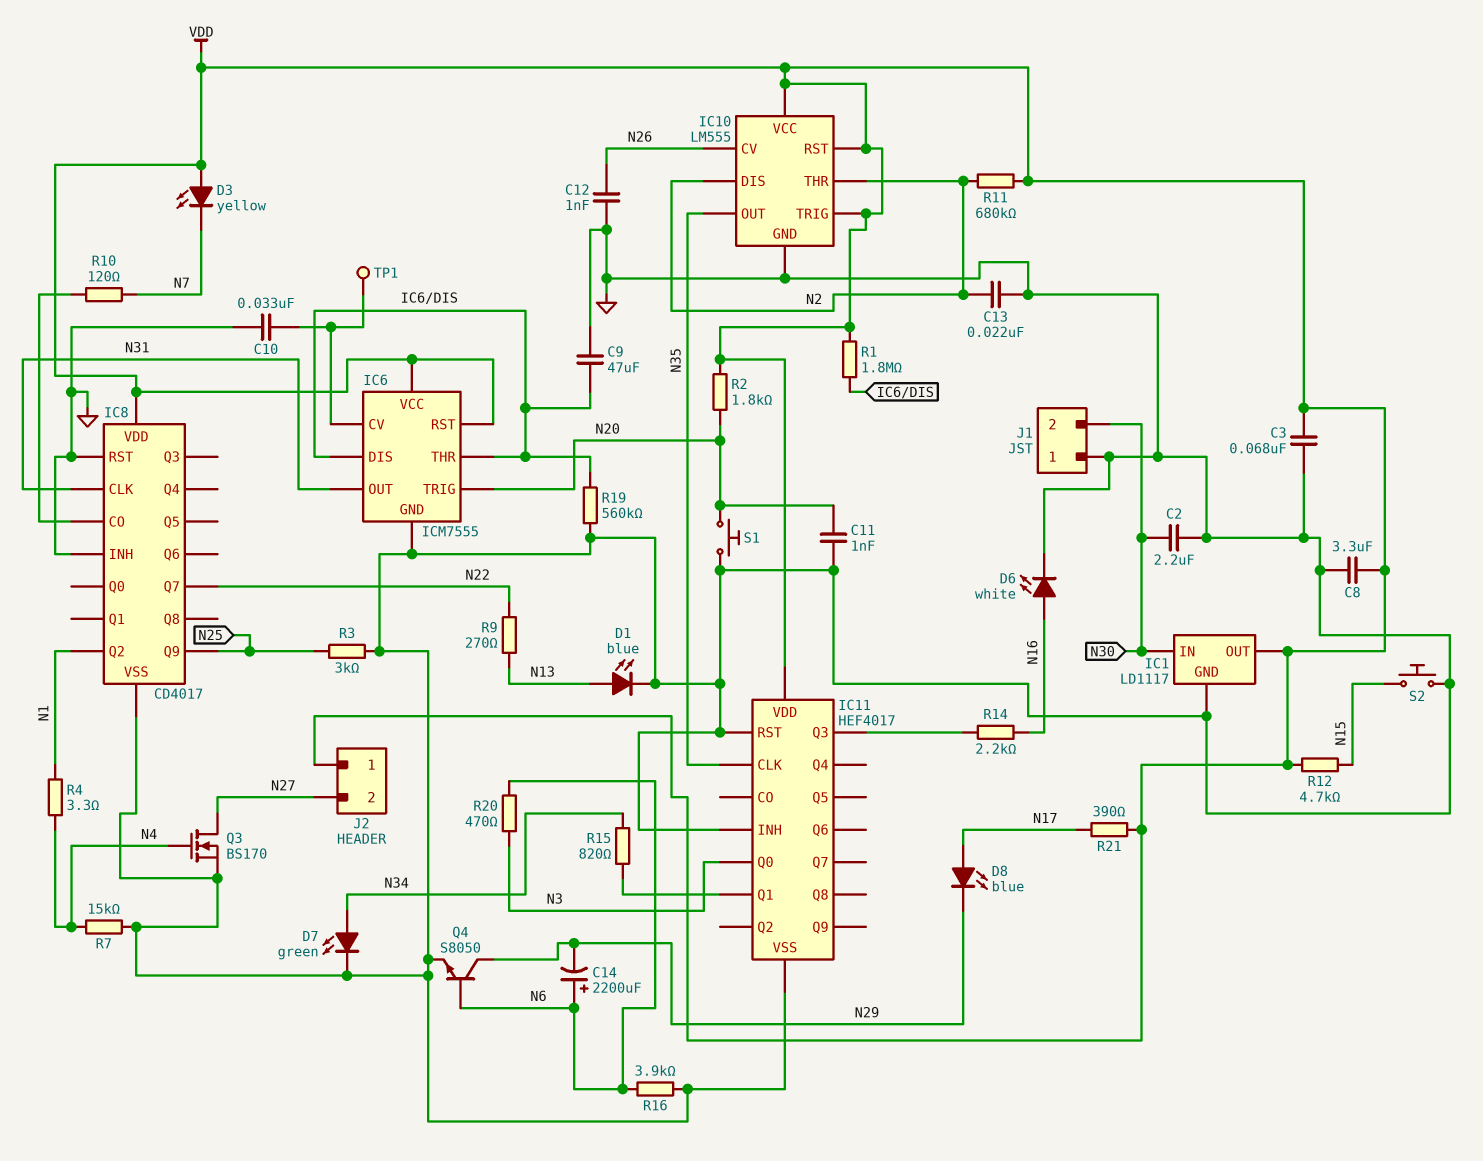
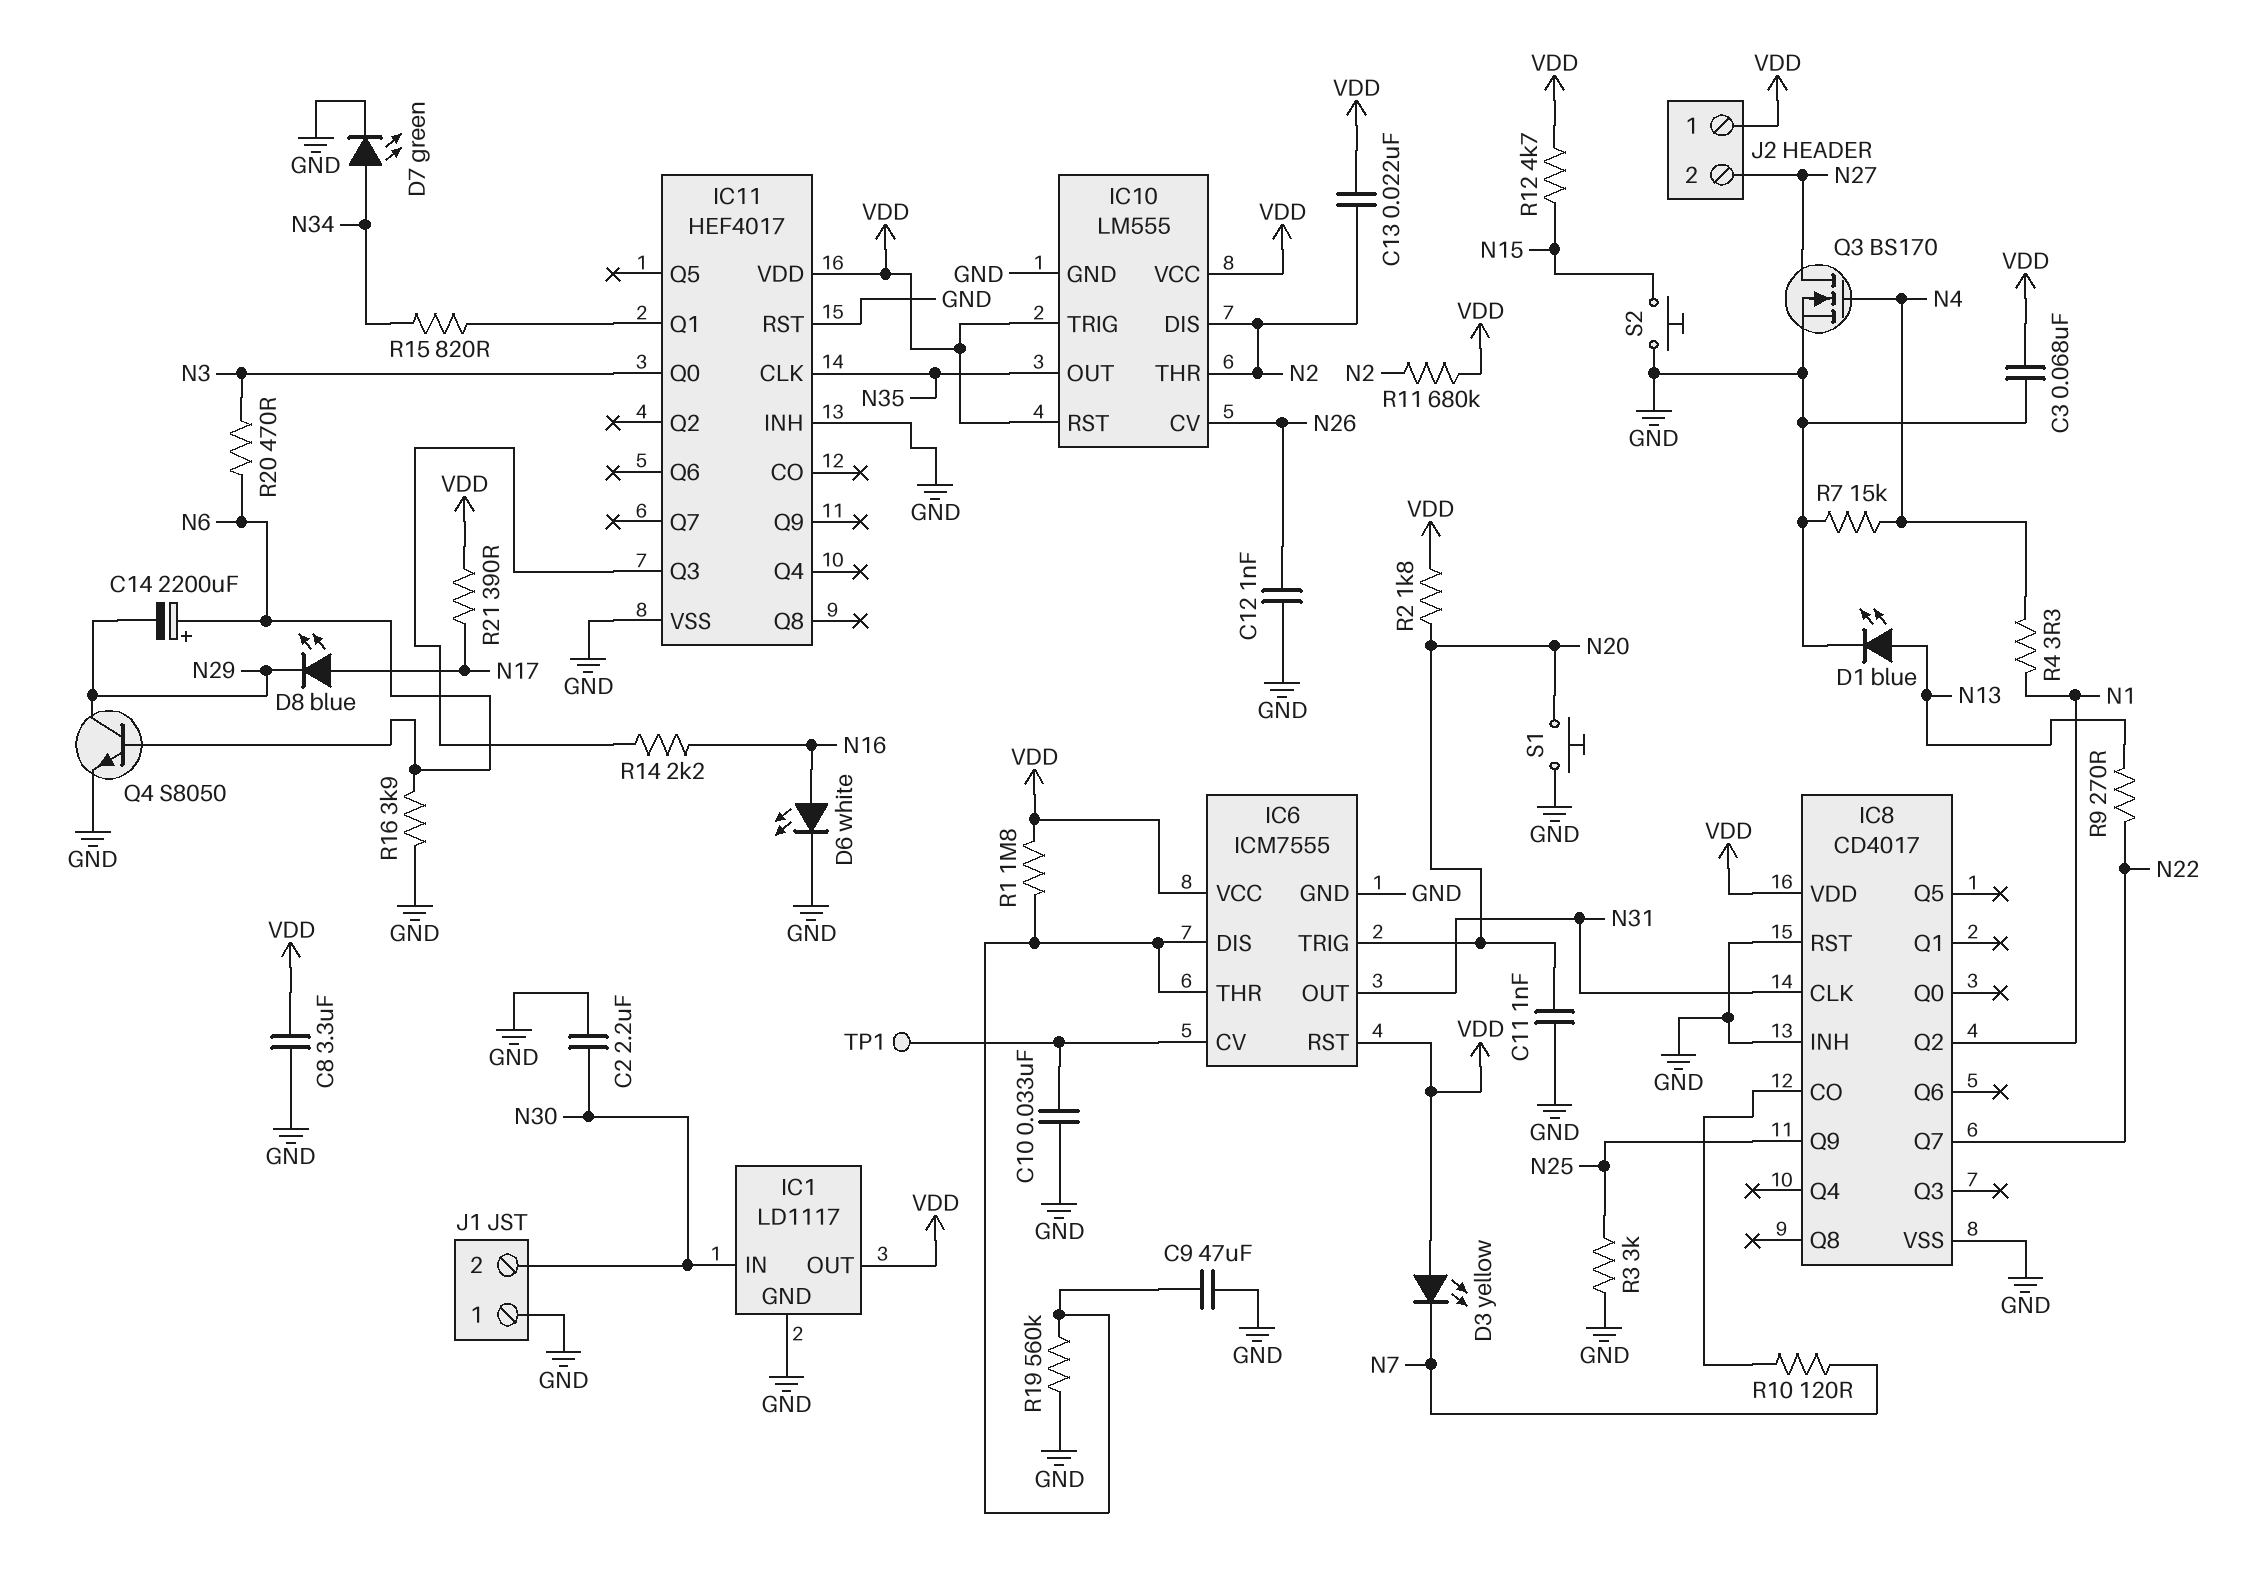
C13: 22nF (GND, N2) -> 22nF (N2, VDD)

